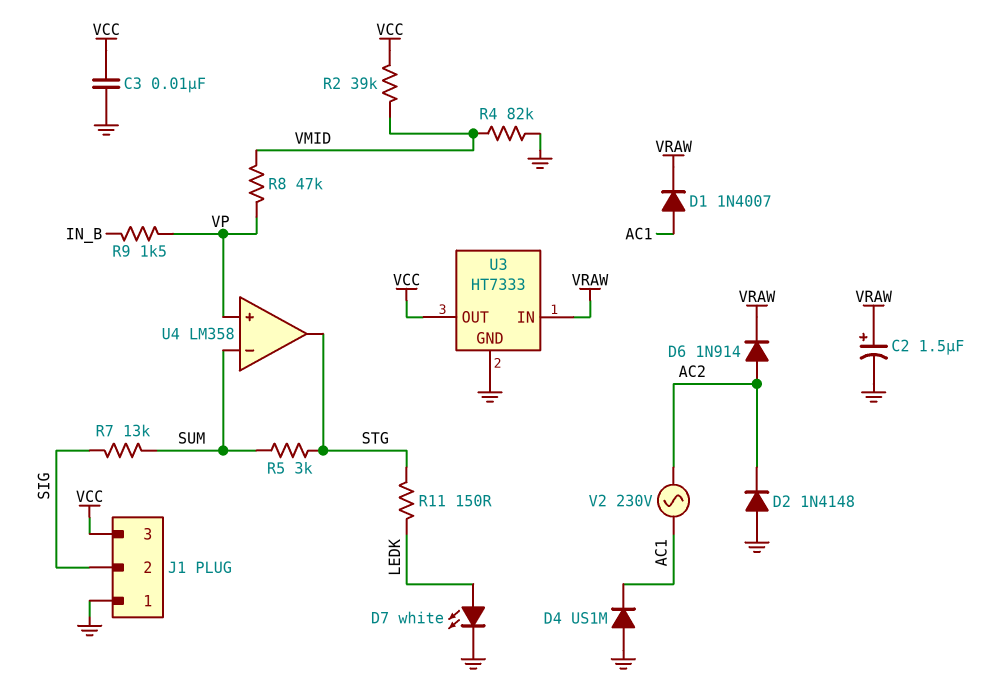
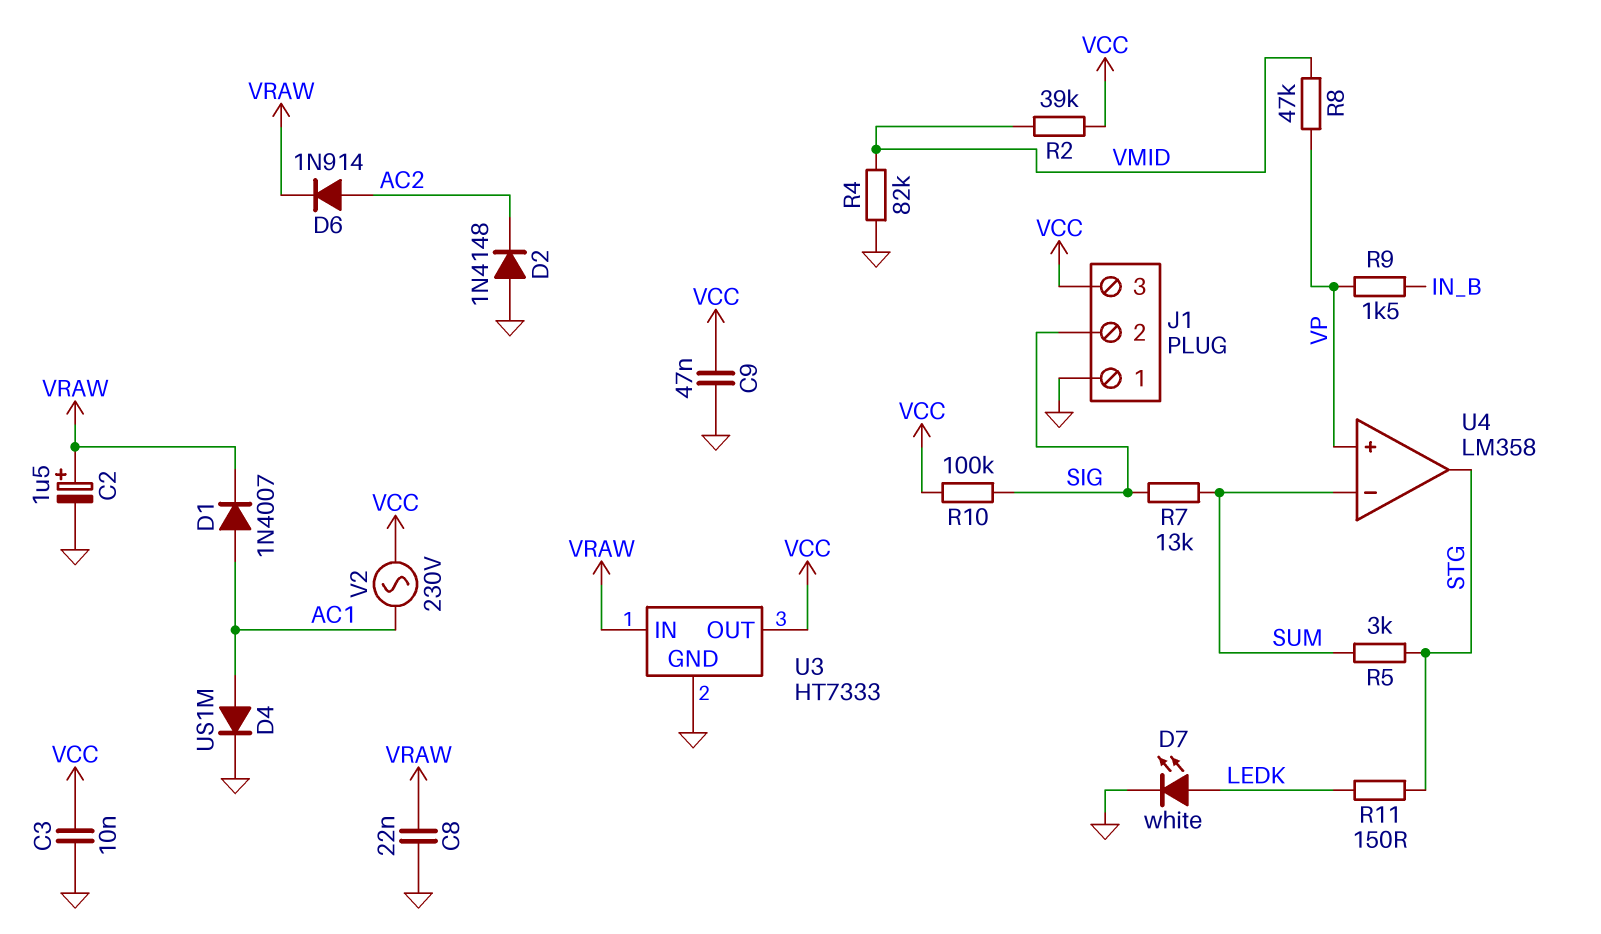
C8: none -> 22nF (GND, VRAW)
C9: none -> 47nF (GND, VCC)
D4: diode US1M (A GND, K AC1) -> diode US1M (A AC1, K GND)
R10: none -> 100k (SIG, VCC)
V2: AC 230V (AC1, AC2) -> AC 230V (AC1, VCC)

